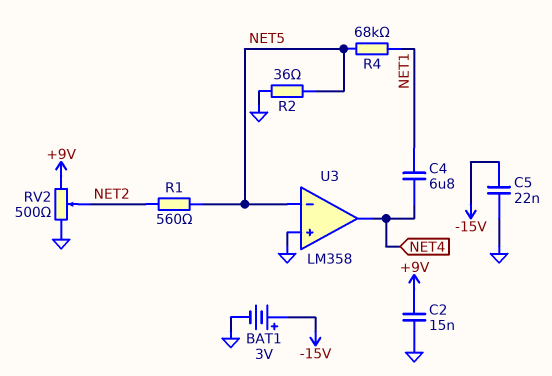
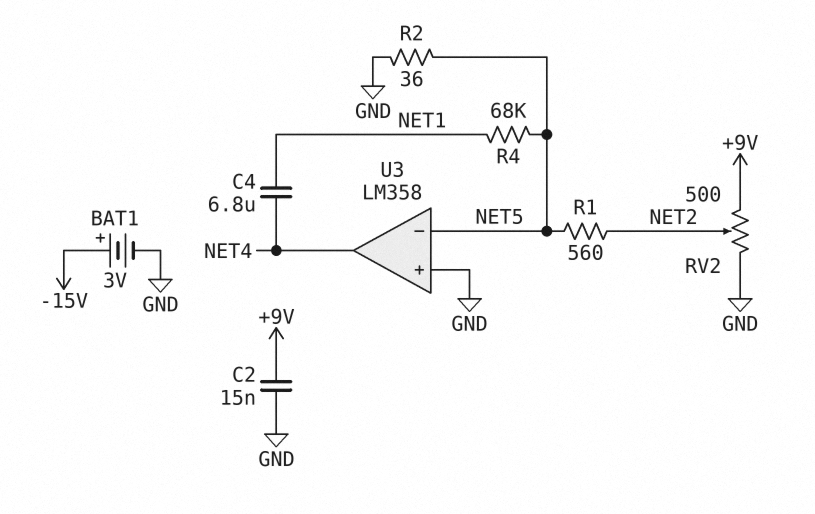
C5: 22nF (-15V, GND) -> none

